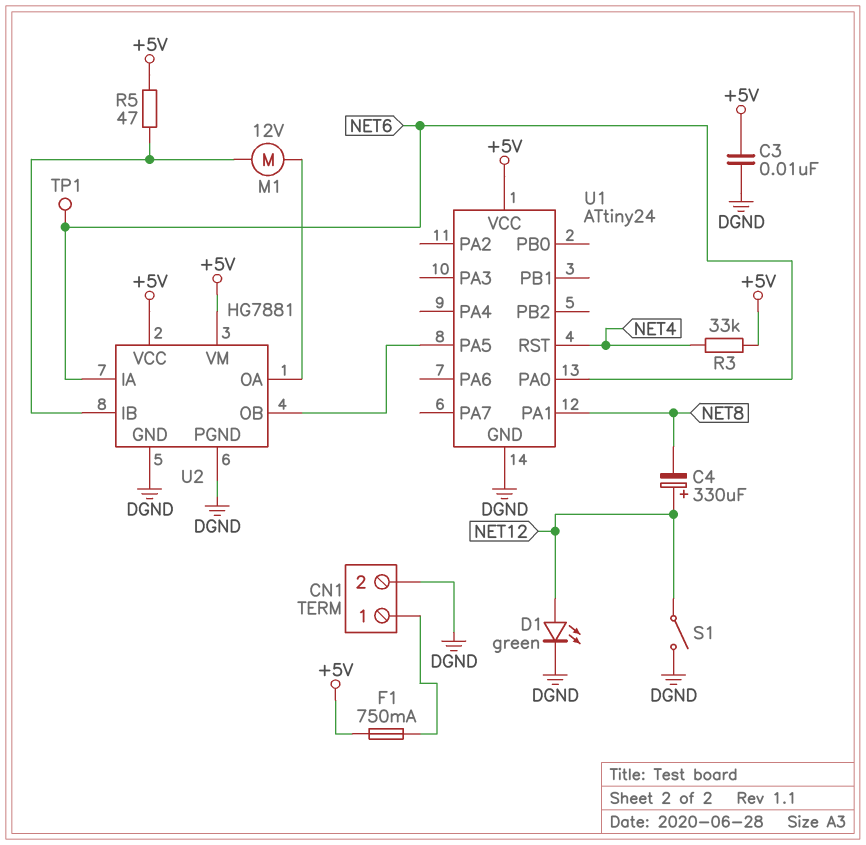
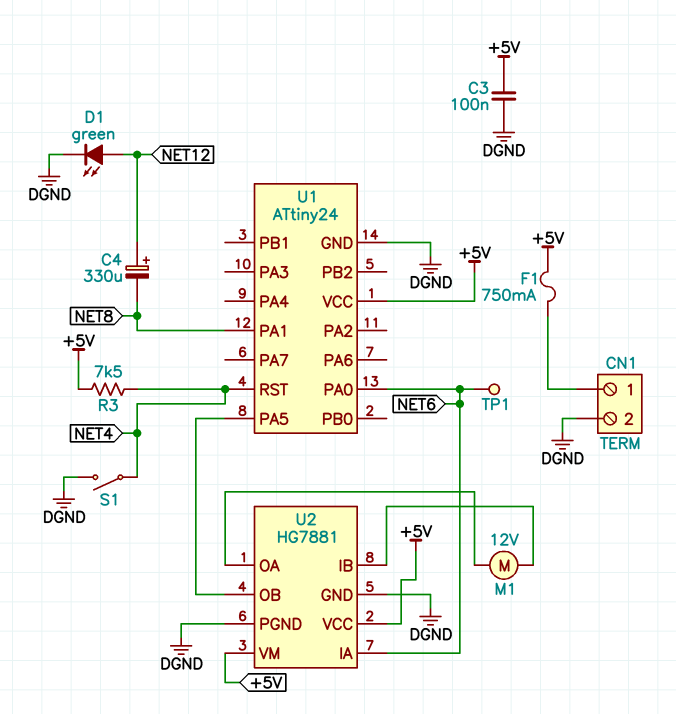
C3: 10nF (+5V, DGND) -> 100nF (+5V, DGND)
R3: 33k (+5V, NET4) -> 7.5k (+5V, NET4)
R5: 47 (+5V, U2/IB) -> none
S1: switch (DGND, NET12) -> switch (DGND, NET4)

